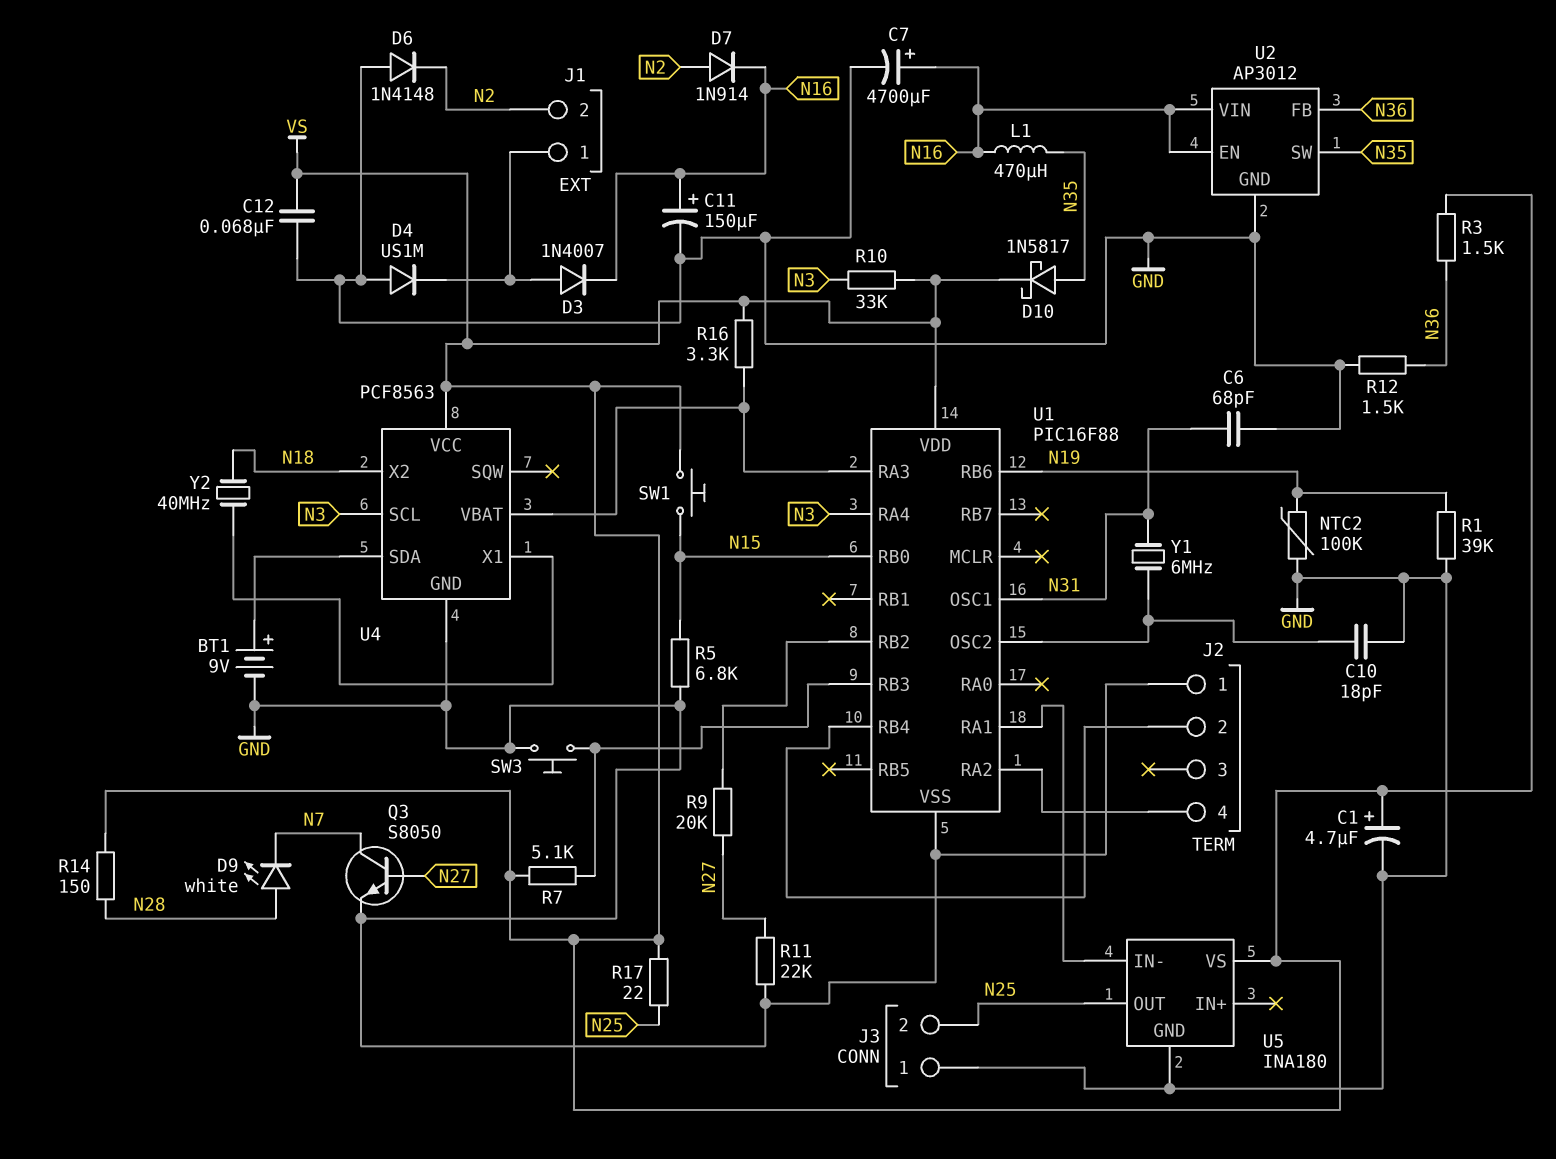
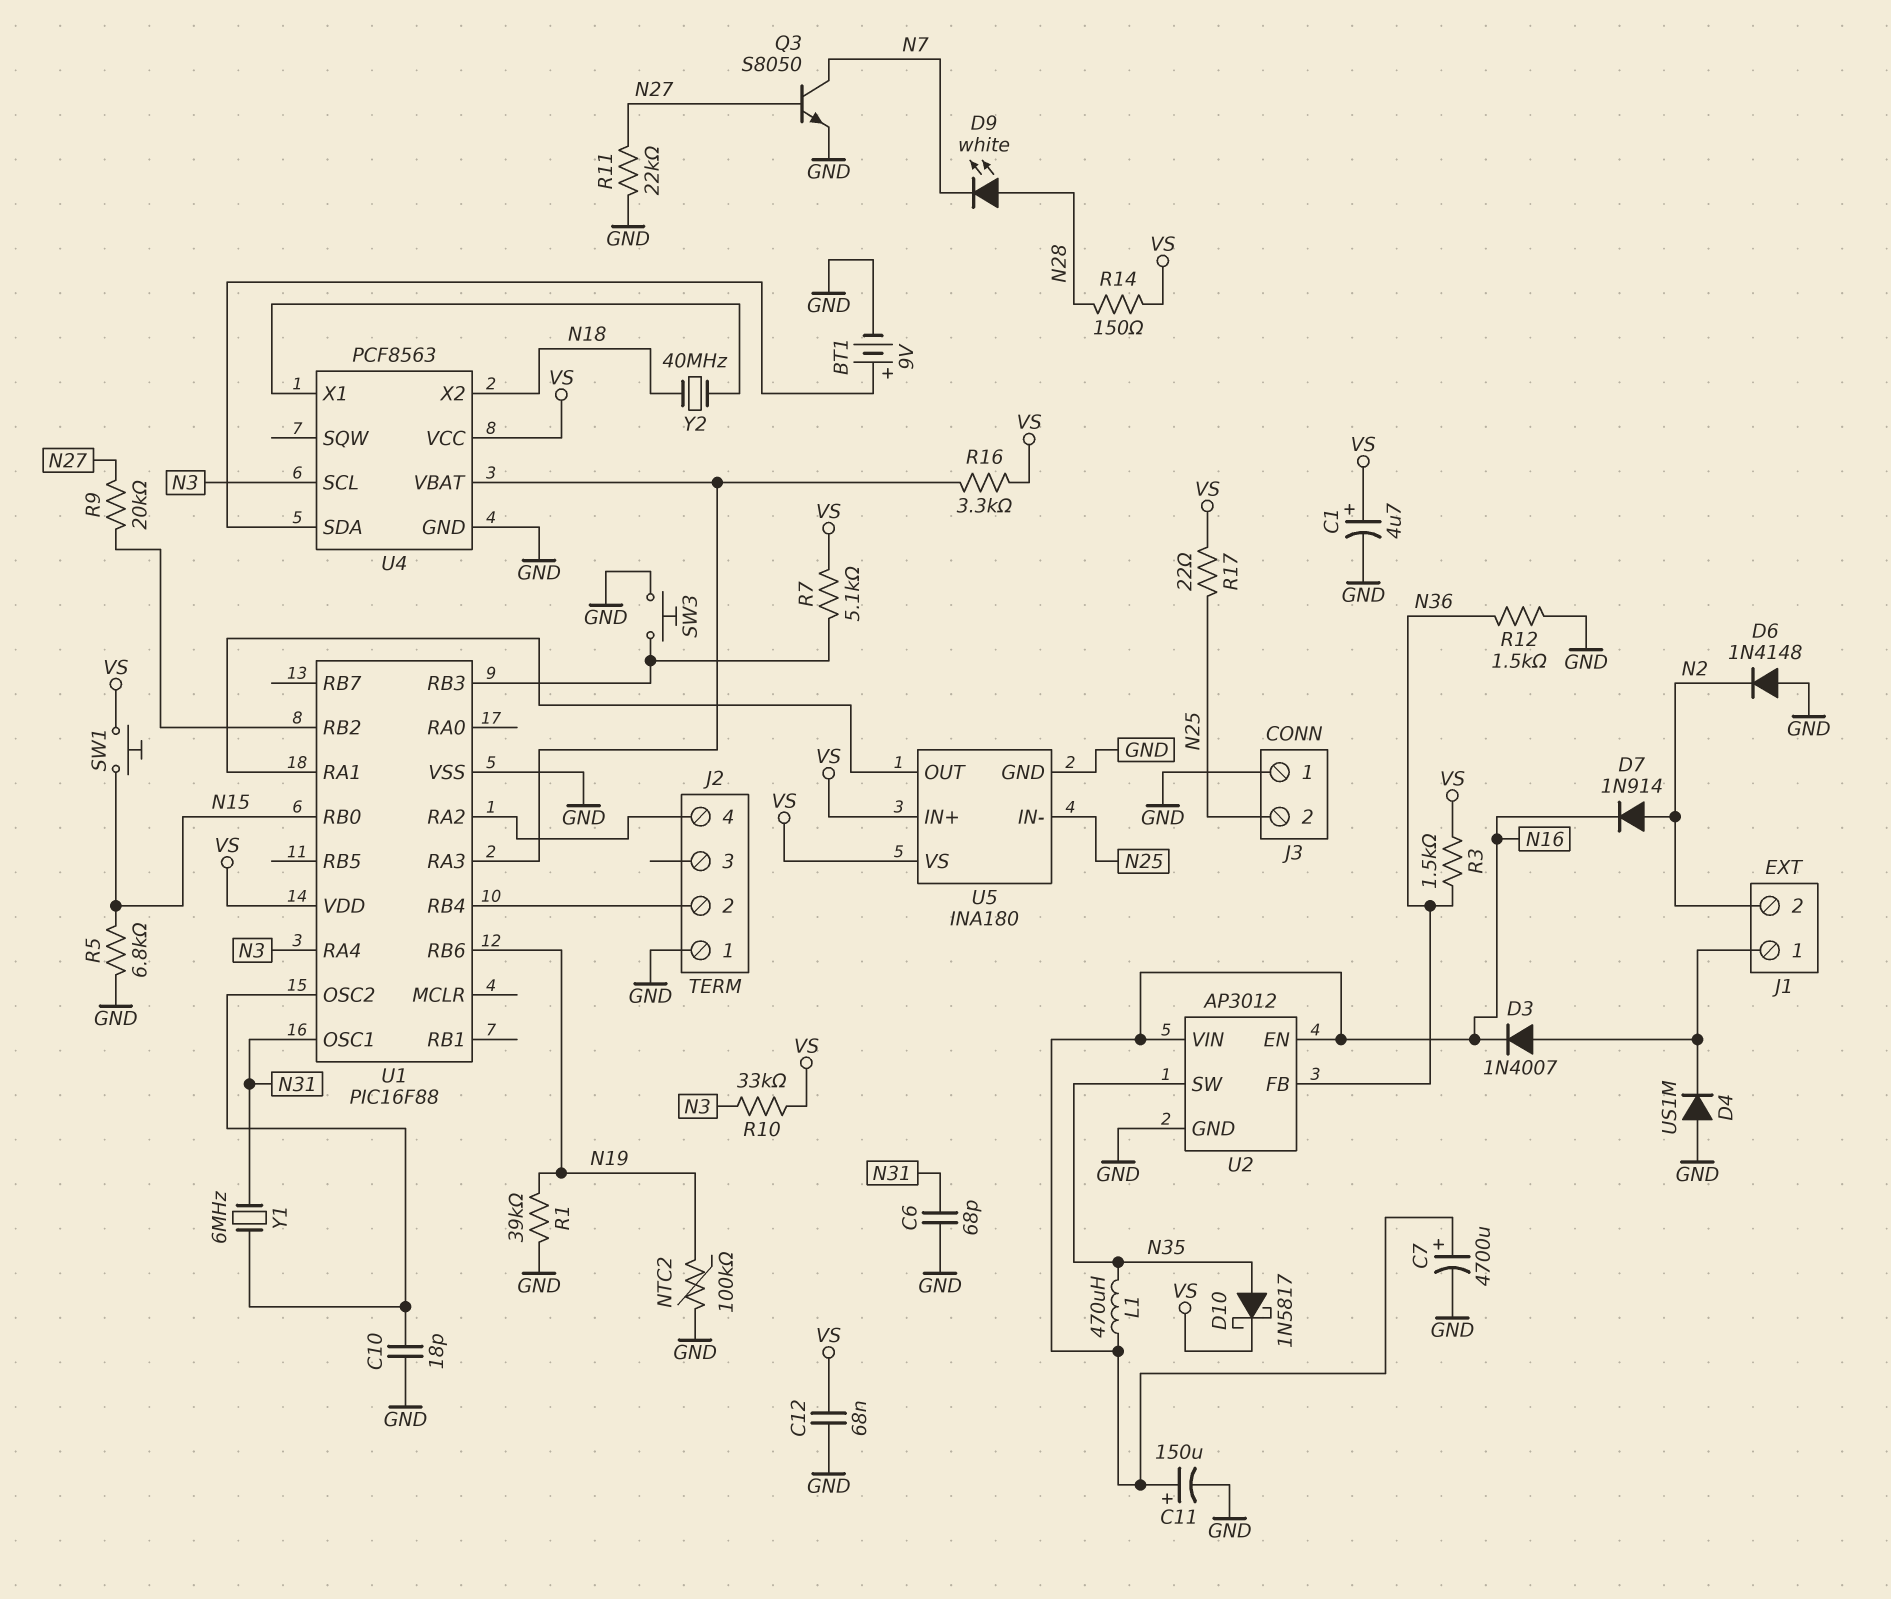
U5 pin IN+: none -> VS
U5 pin IN-: U1/RA1 -> N25
U5 pin OUT: N25 -> U1/RA1

